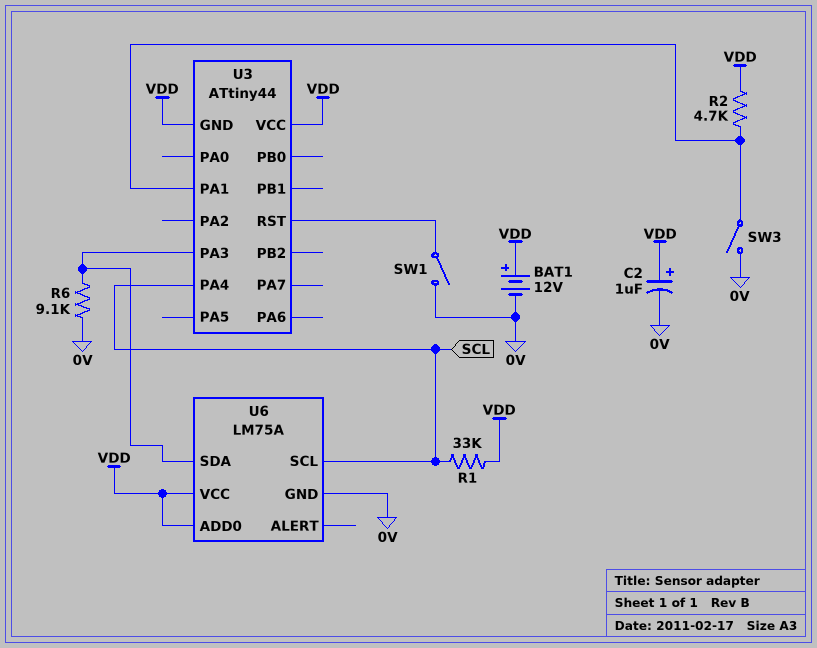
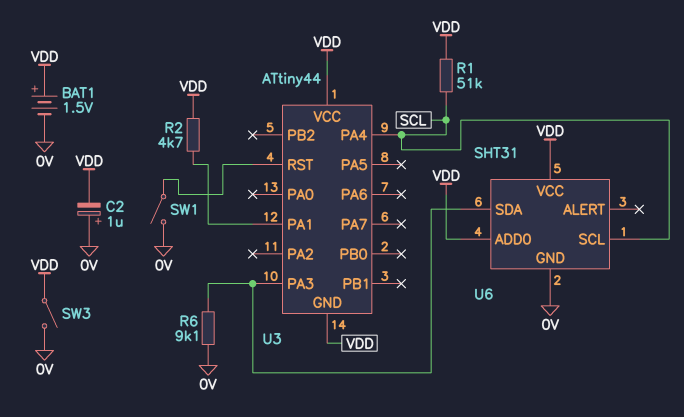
BAT1: 12V (plus VDD, minus 0V) -> 1.5V (plus VDD, minus 0V)
C2: 1uF (plus VDD, minus 0V) -> 1uF (plus 0V, minus VDD)
R1: 33k (SCL, VDD) -> 51k (SCL, VDD)
SW3: switch (0V, U3/PA1) -> switch (0V, VDD)
U6: LM75A -> SHT31

